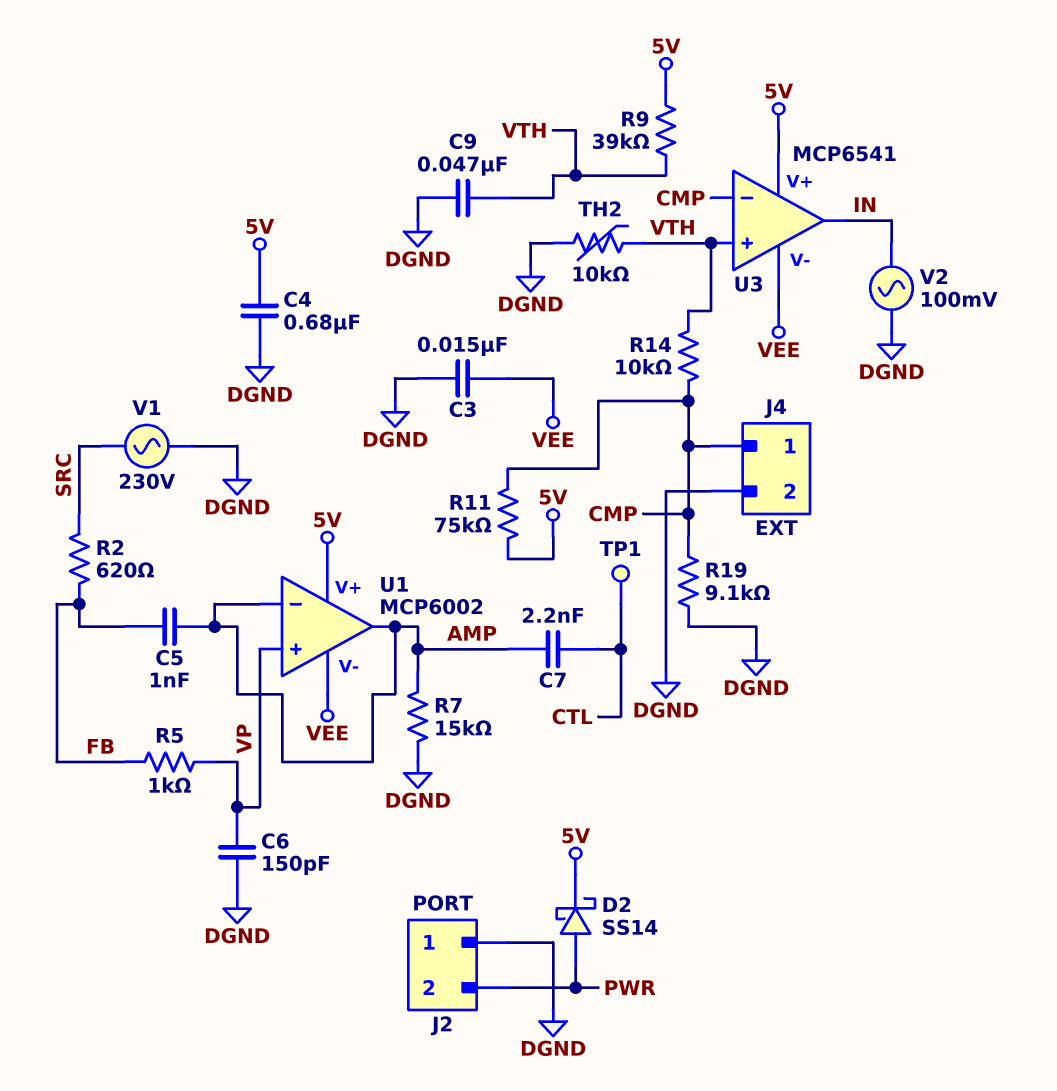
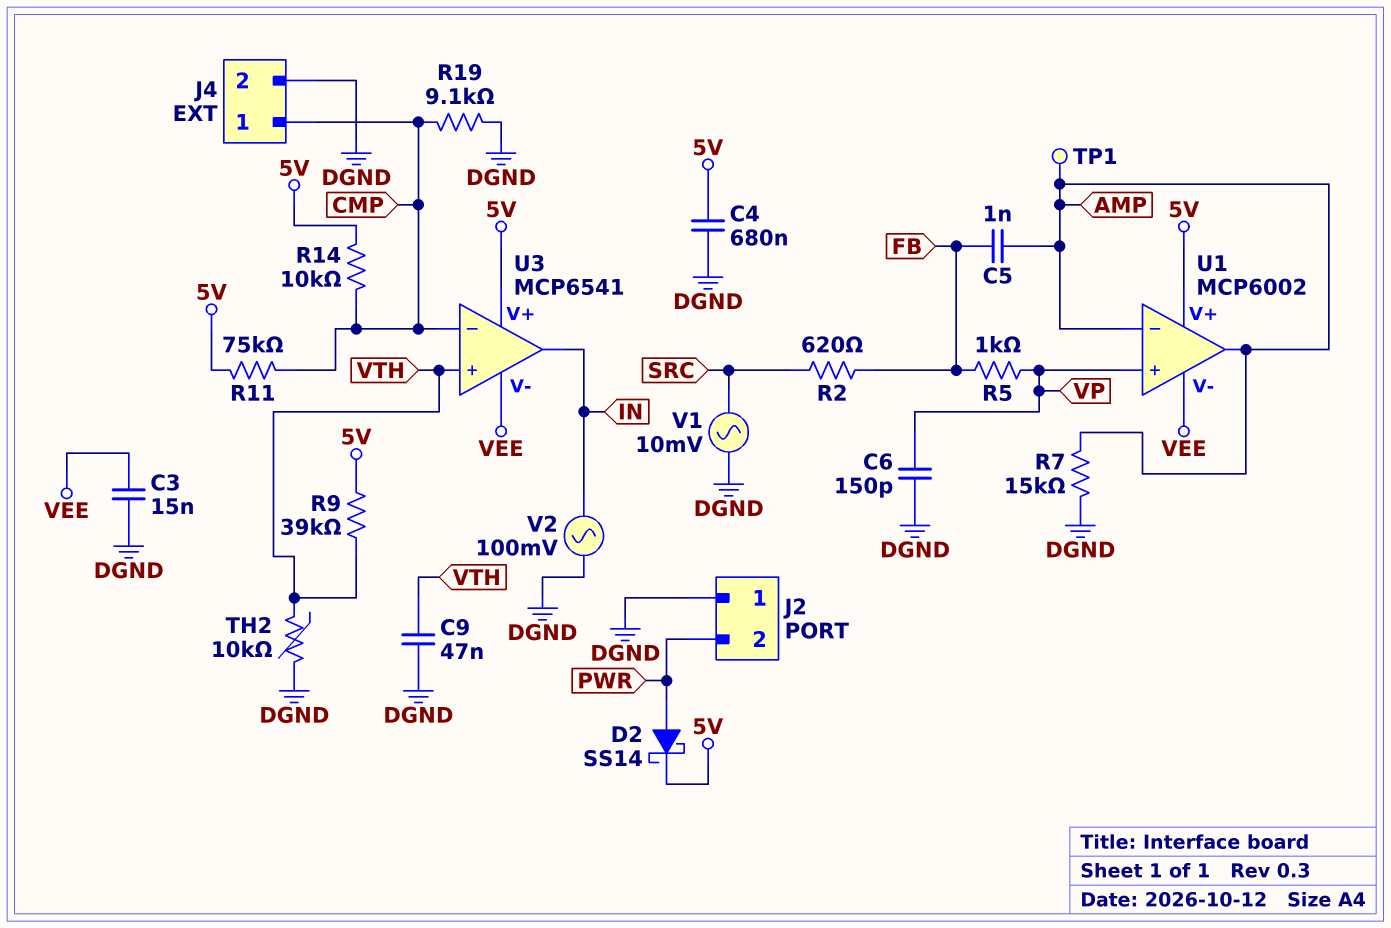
C7: 2.2nF (AMP, CTL) -> none
R14: 10k (CMP, VTH) -> 10k (5V, CMP)
TP1: test point (CTL) -> test point (AMP)
V1: AC 230V (DGND, SRC) -> AC 10mV (DGND, SRC)

